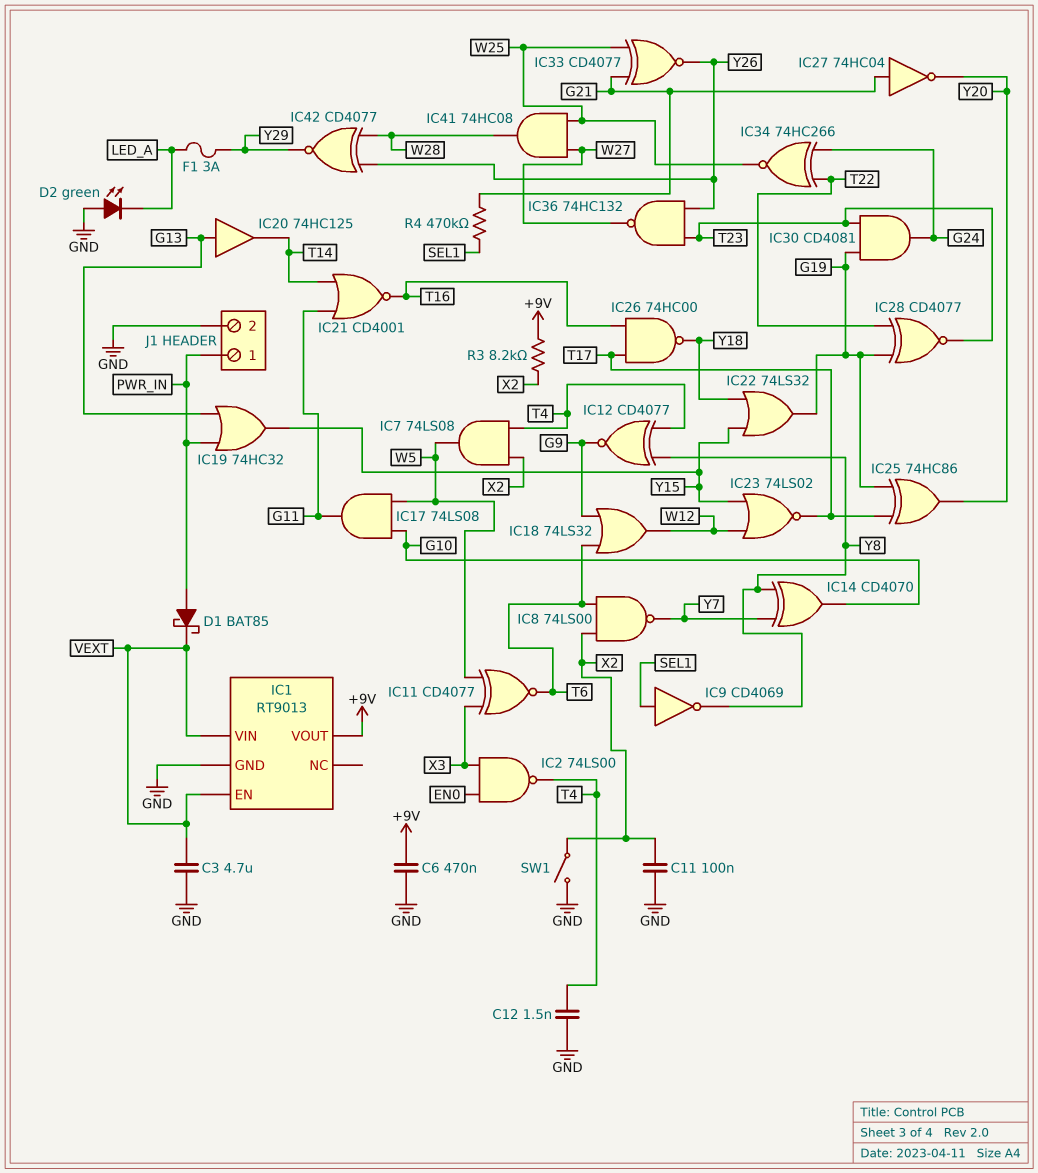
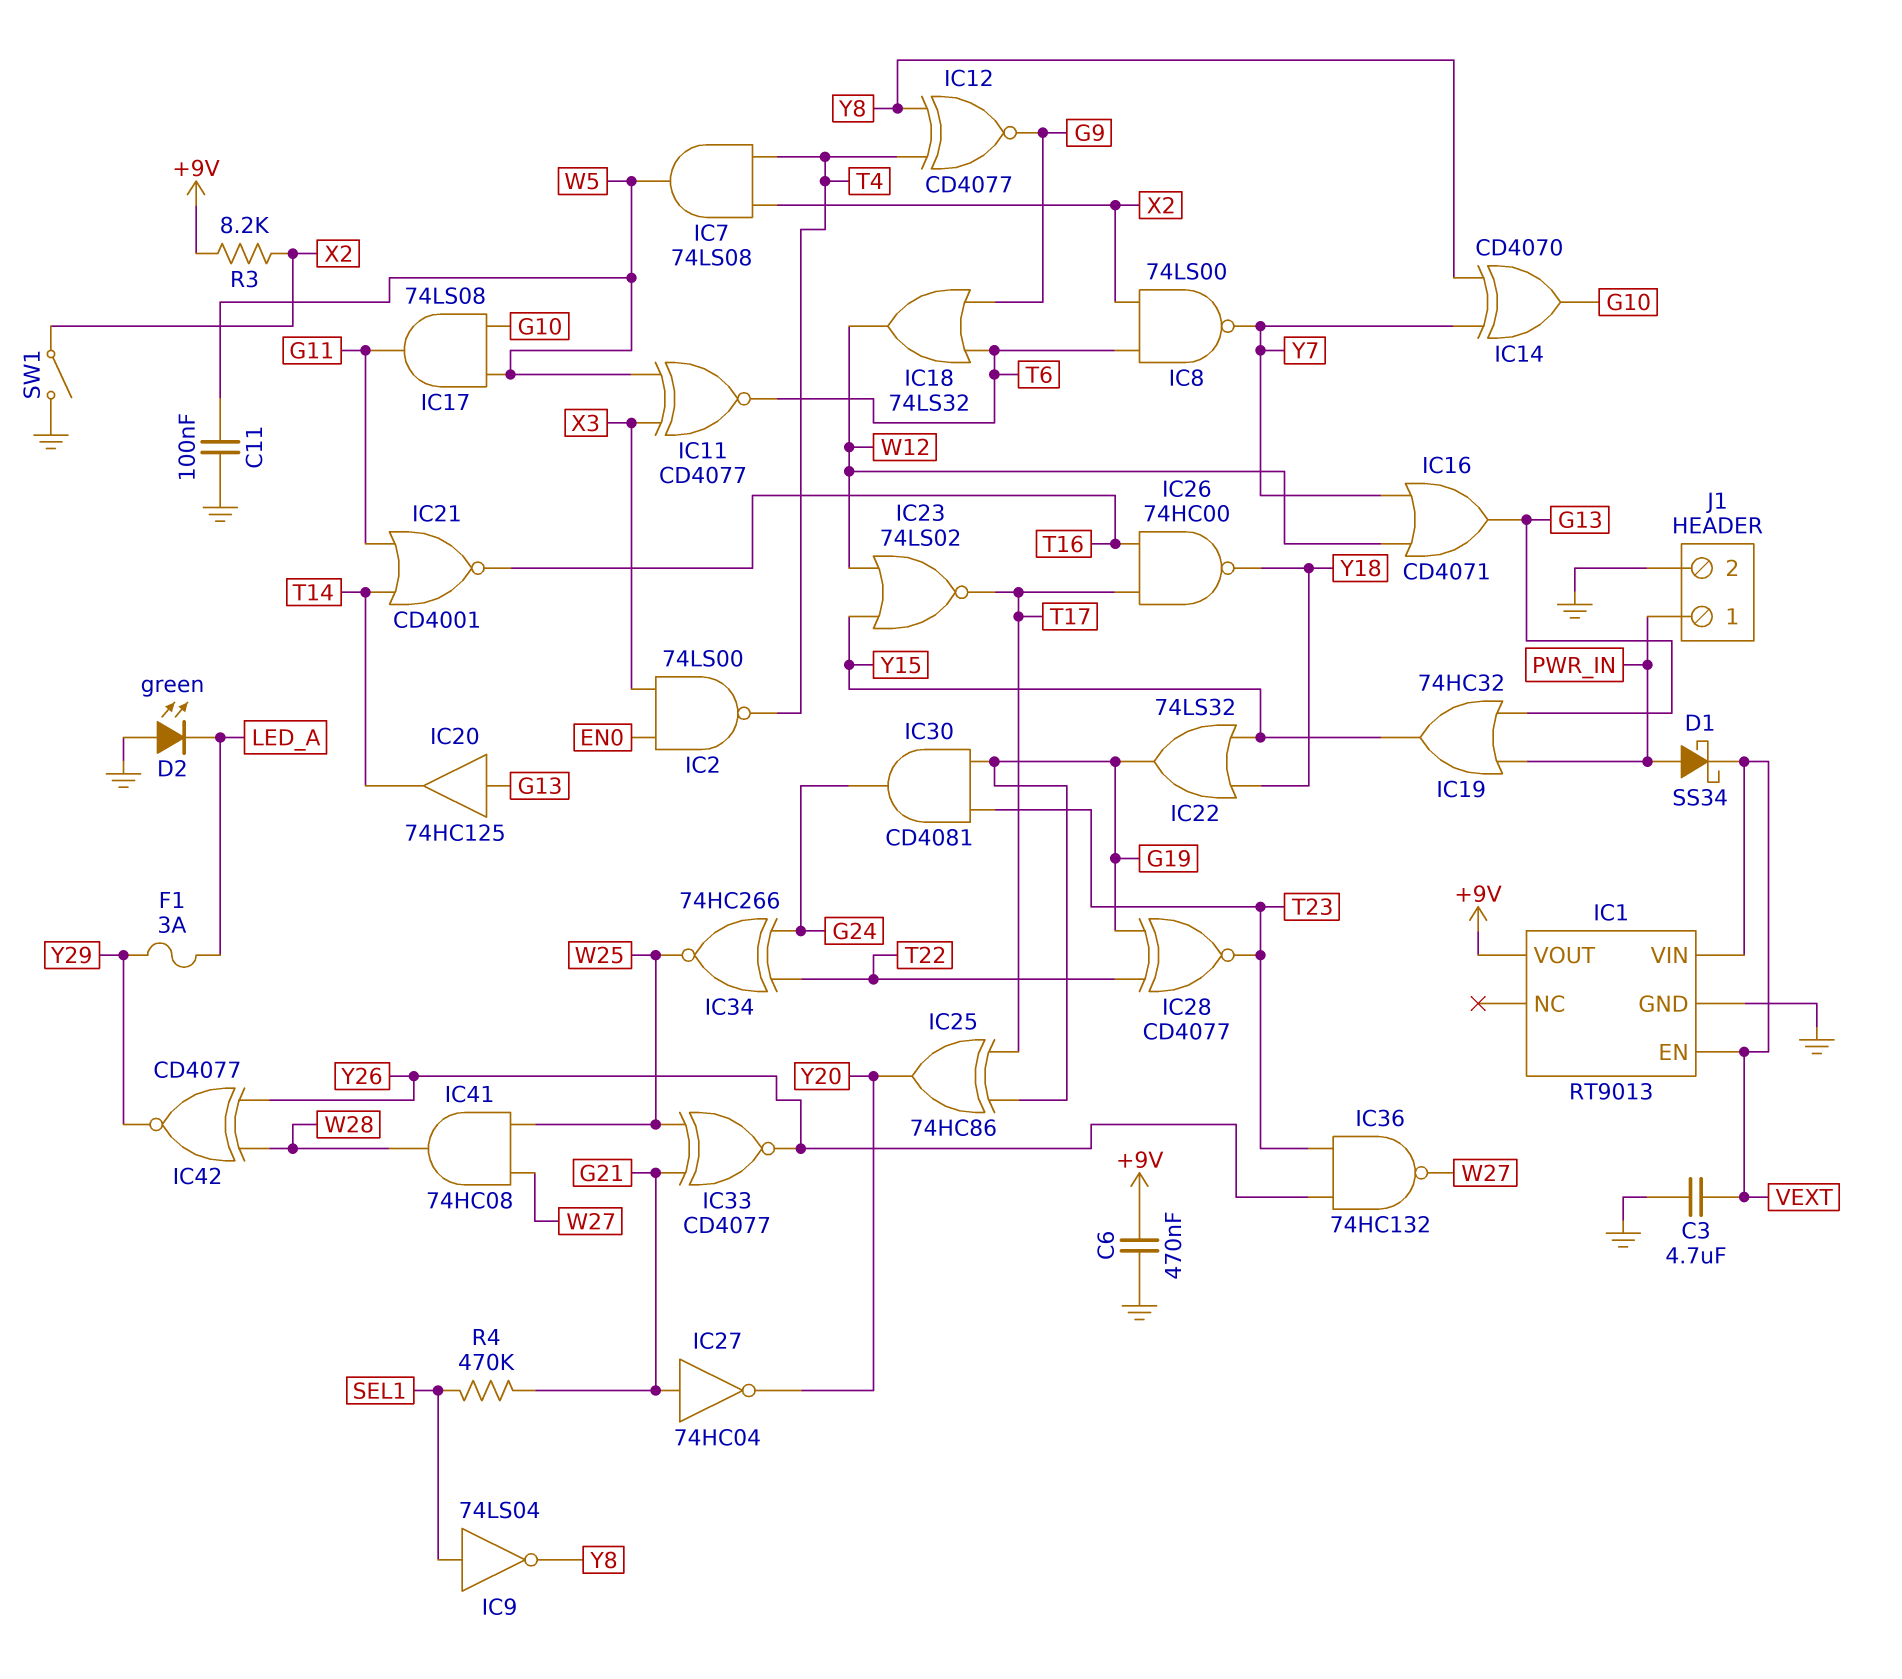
C11: 100nF (GND, X2) -> 100nF (GND, W5)
C12: 1.5nF (GND, T4) -> none
D1: schottky BAT85 (A PWR_IN, K VEXT) -> schottky SS34 (A PWR_IN, K VEXT)
IC9: NOT CD4069 (in SEL1, out Y8) -> NOT 74LS04 (in SEL1, out Y8)
IC16: none -> OR CD4071 (in W12, in Y7, out G13)

